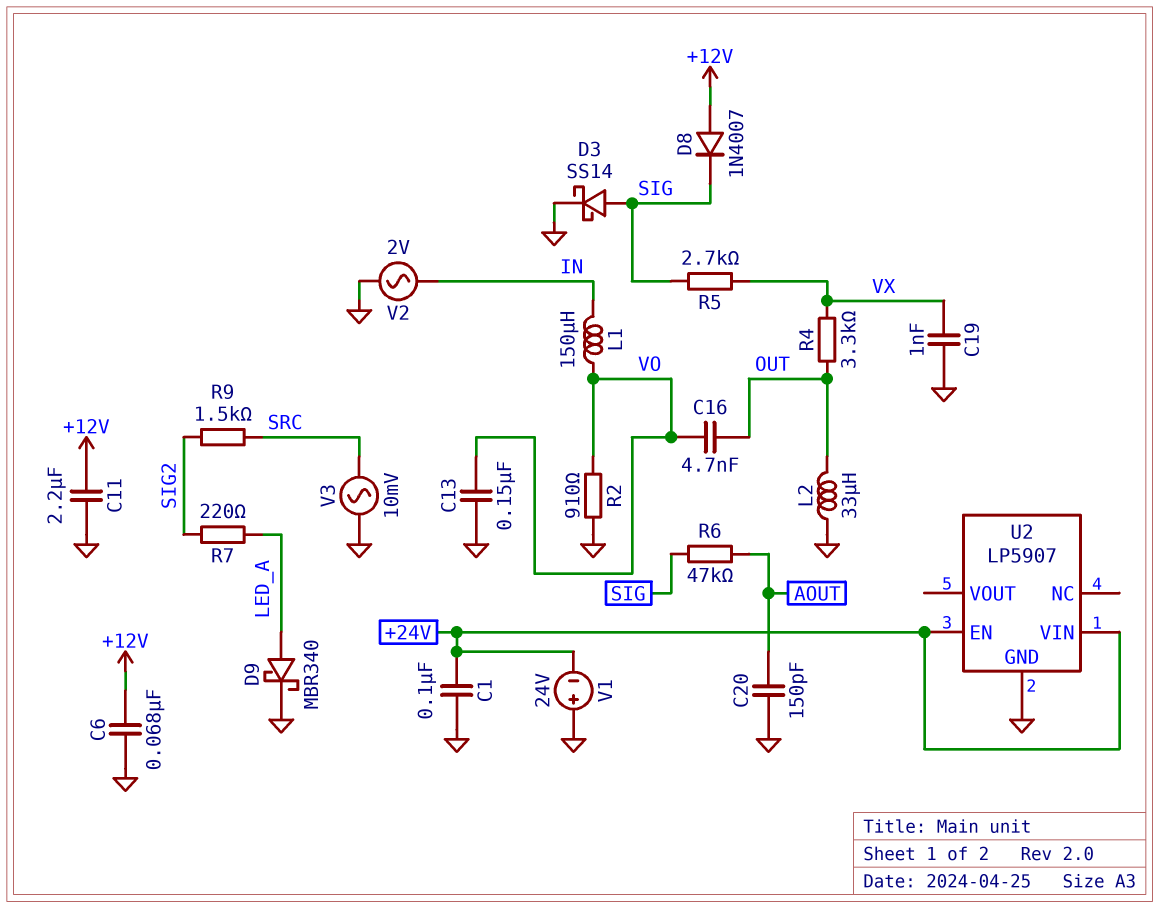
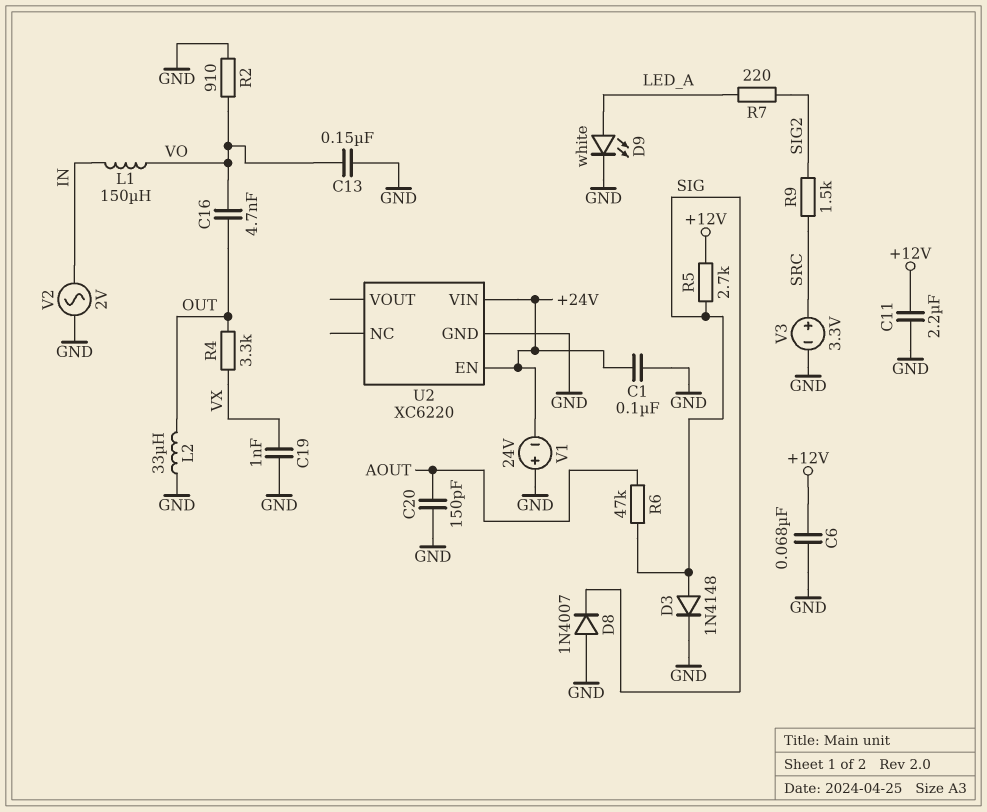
D3: schottky SS14 (A SIG, K GND) -> diode 1N4148 (A SIG, K GND)
D8: diode 1N4007 (A +12V, K SIG) -> diode 1N4007 (A GND, K SIG)
D9: schottky MBR340 (A LED_A, K GND) -> LED white (A LED_A, K GND)
R5: 2.7k (SIG, VX) -> 2.7k (+12V, SIG)
U2: LP5907 -> XC6220
V3: AC 10mV (GND, SRC) -> 3.3V (plus SRC, minus GND)

